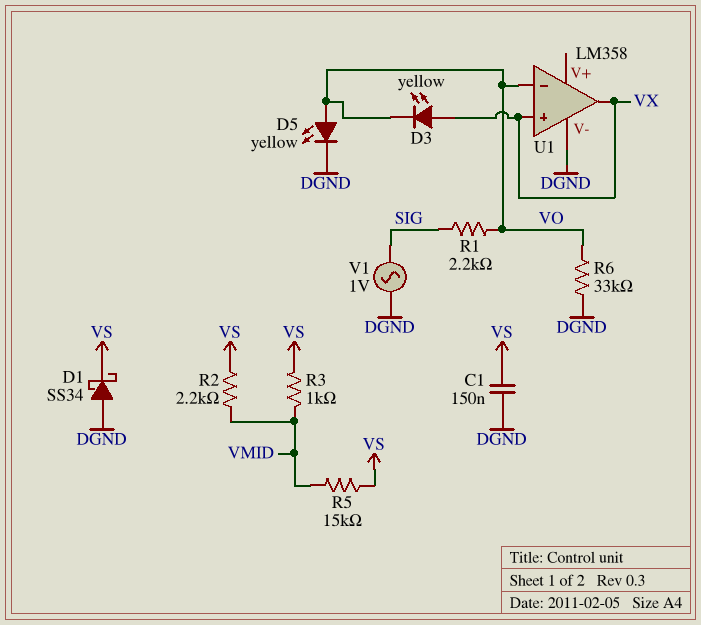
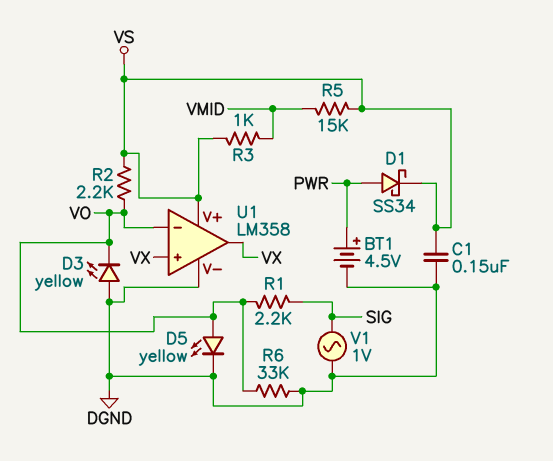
BT1: none -> 4.5V (plus PWR, minus DGND)
D1: schottky SS34 (A DGND, K VS) -> schottky SS34 (A PWR, K VS)
D3: LED yellow (A VX, K VO) -> LED yellow (A DGND, K VO)
R2: 2.2k (VMID, VS) -> 2.2k (VO, VS)
U1 pin V+: none -> VS

